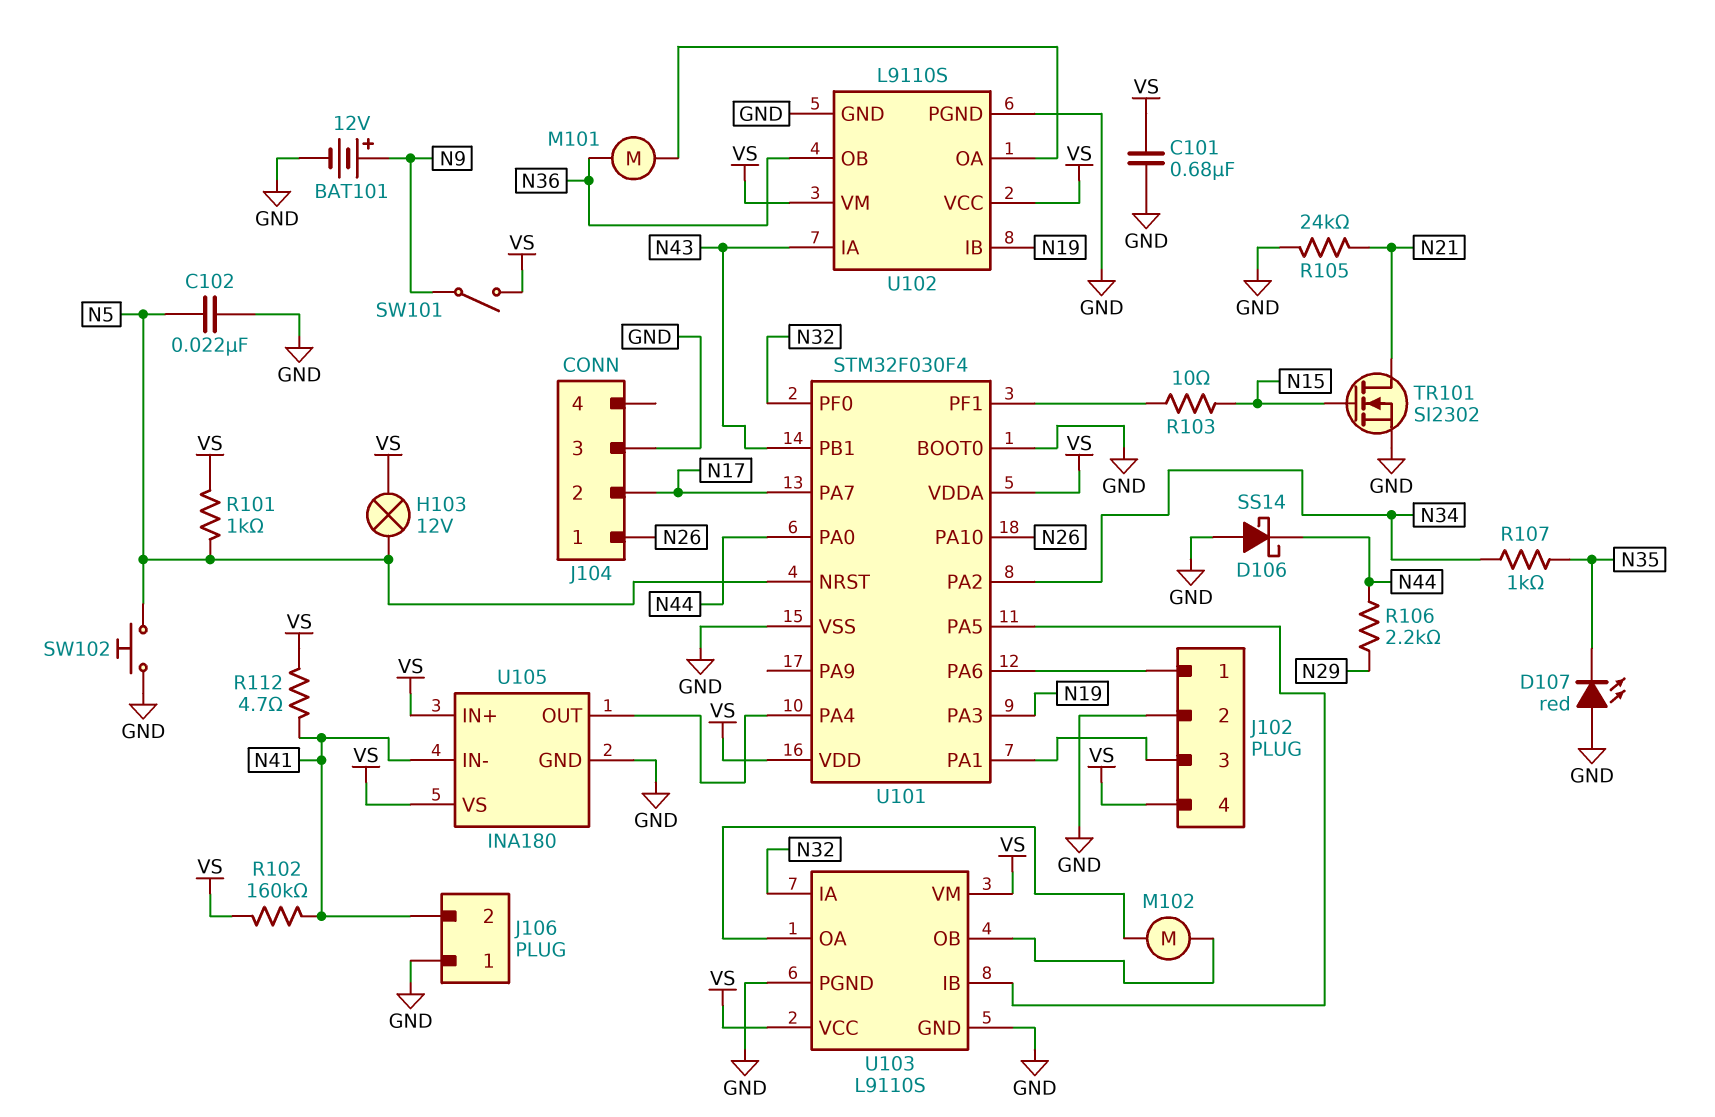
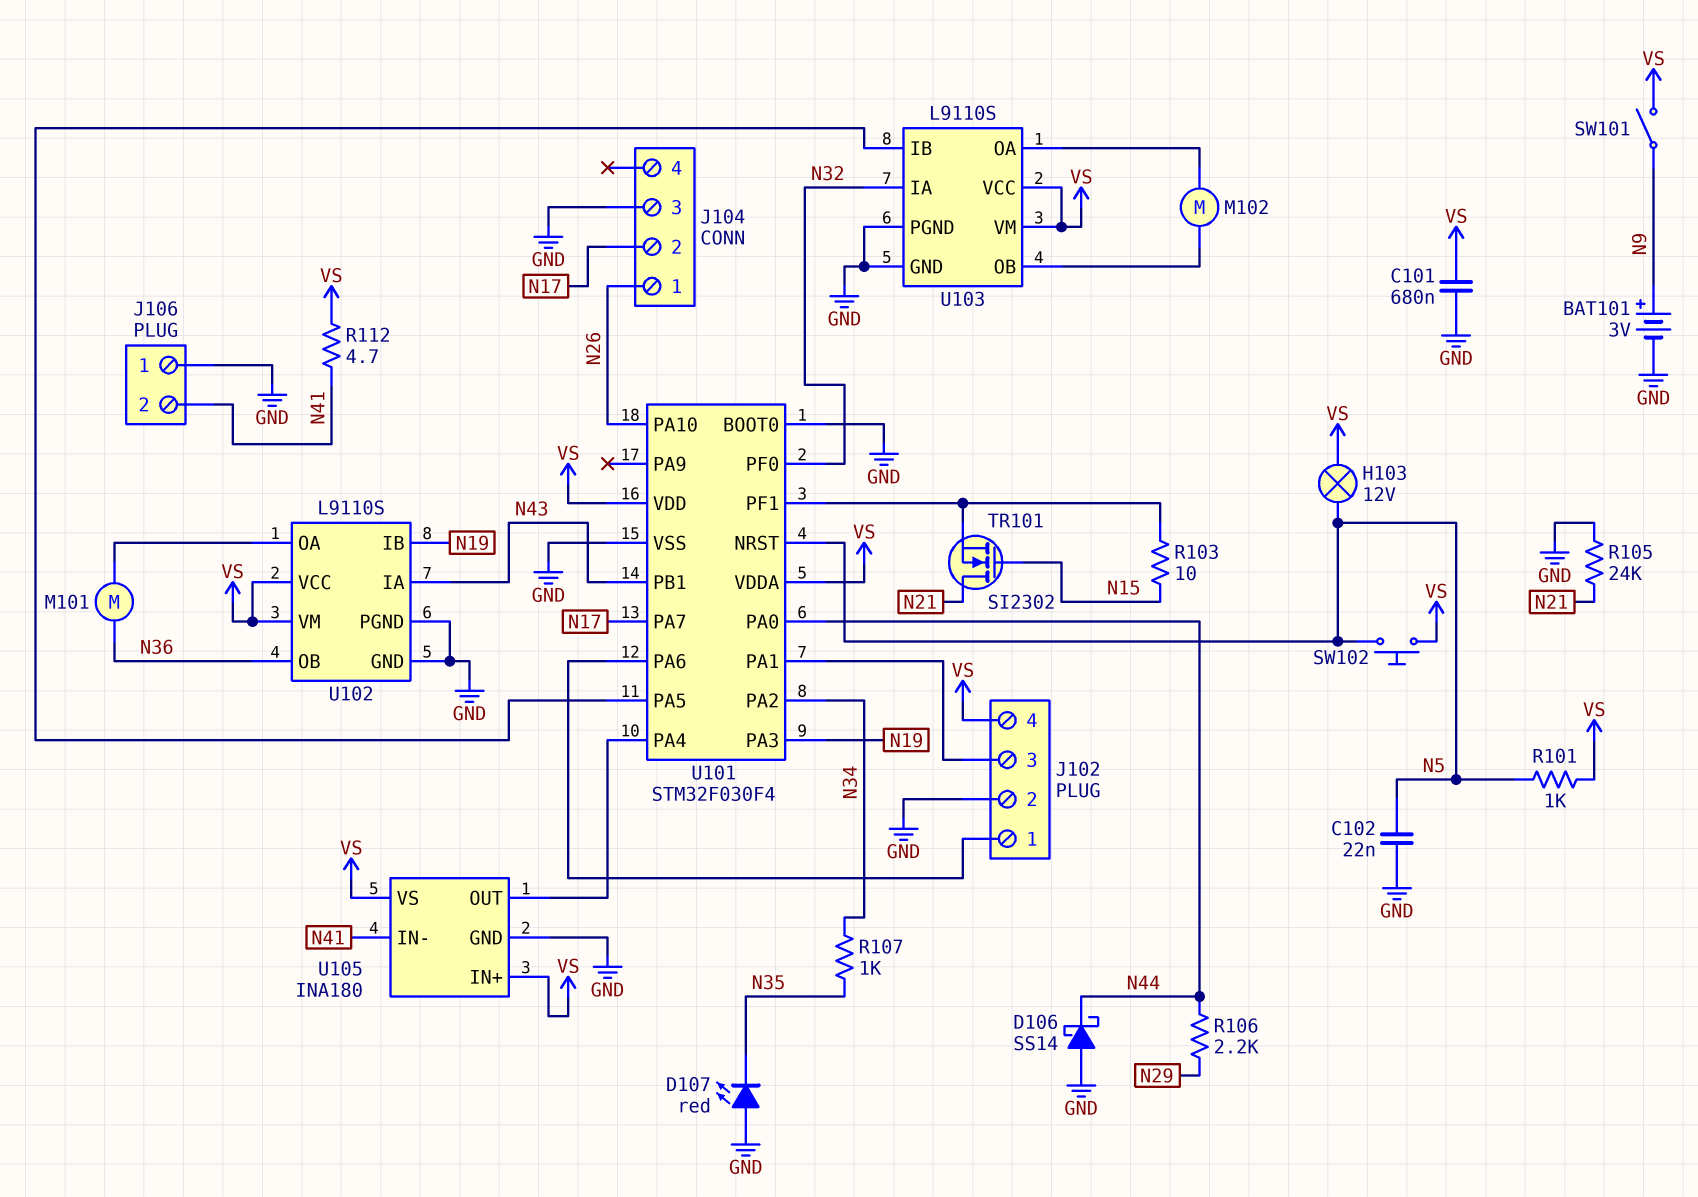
BAT101: 12V (plus N9, minus GND) -> 3V (plus N9, minus GND)
R102: 160k (N41, VS) -> none
SW102: button (GND, N5) -> button (N5, VS)
TR101: NMOS SI2302 (G N15, D N21, S GND) -> NMOS SI2302 (G N15, D N21, S U101/PF1)

